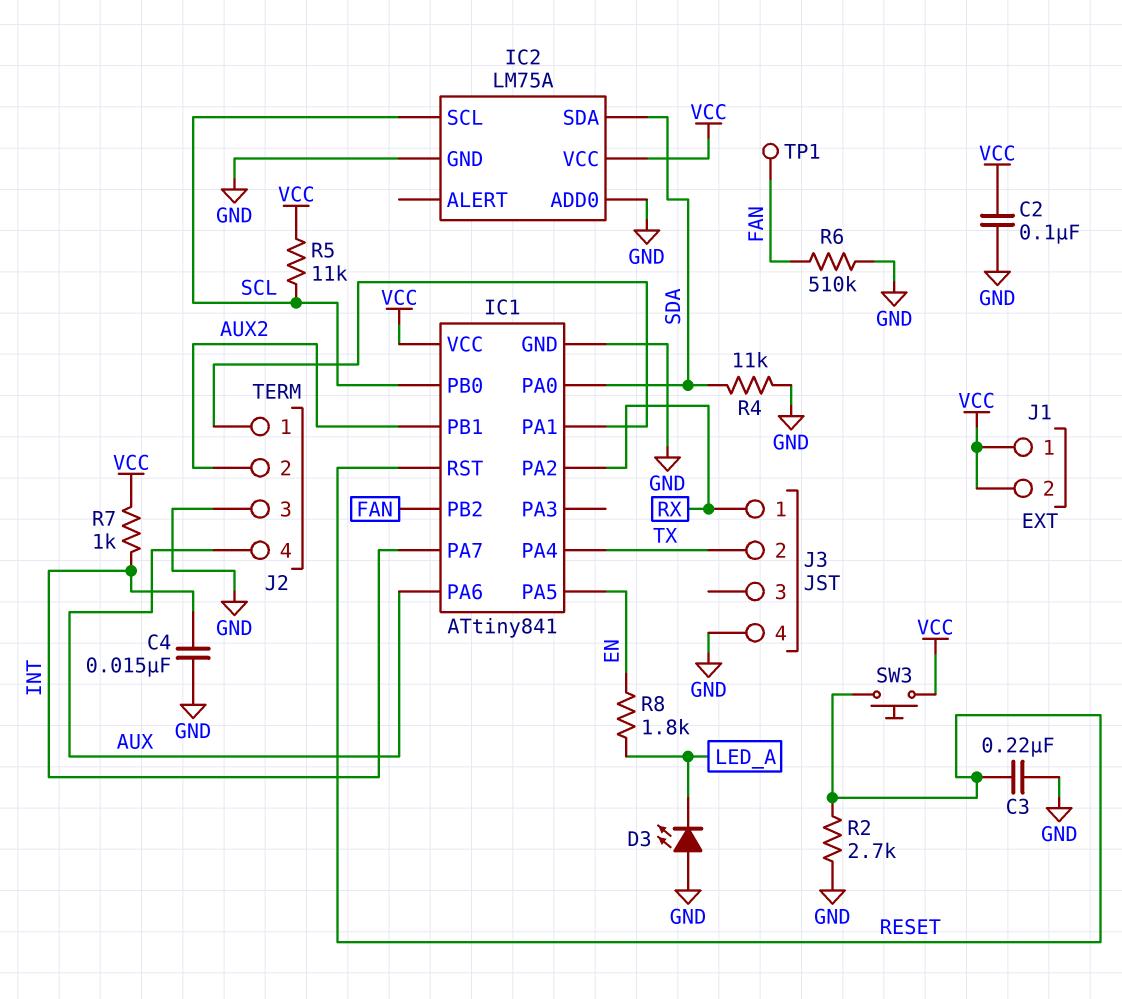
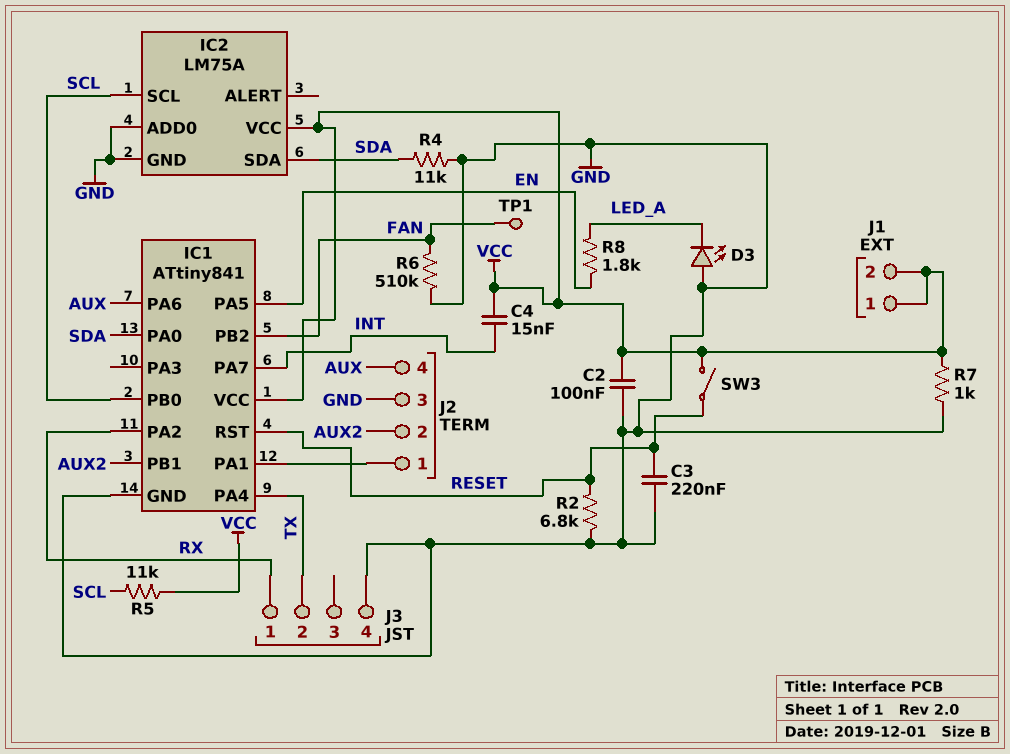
C4: 15nF (GND, INT) -> 15nF (INT, VCC)
R2: 2.7k (GND, RESET) -> 6.8k (GND, RESET)
R7: 1k (INT, VCC) -> 1k (GND, VCC)
SW3: button (RESET, VCC) -> switch (RESET, VCC)

